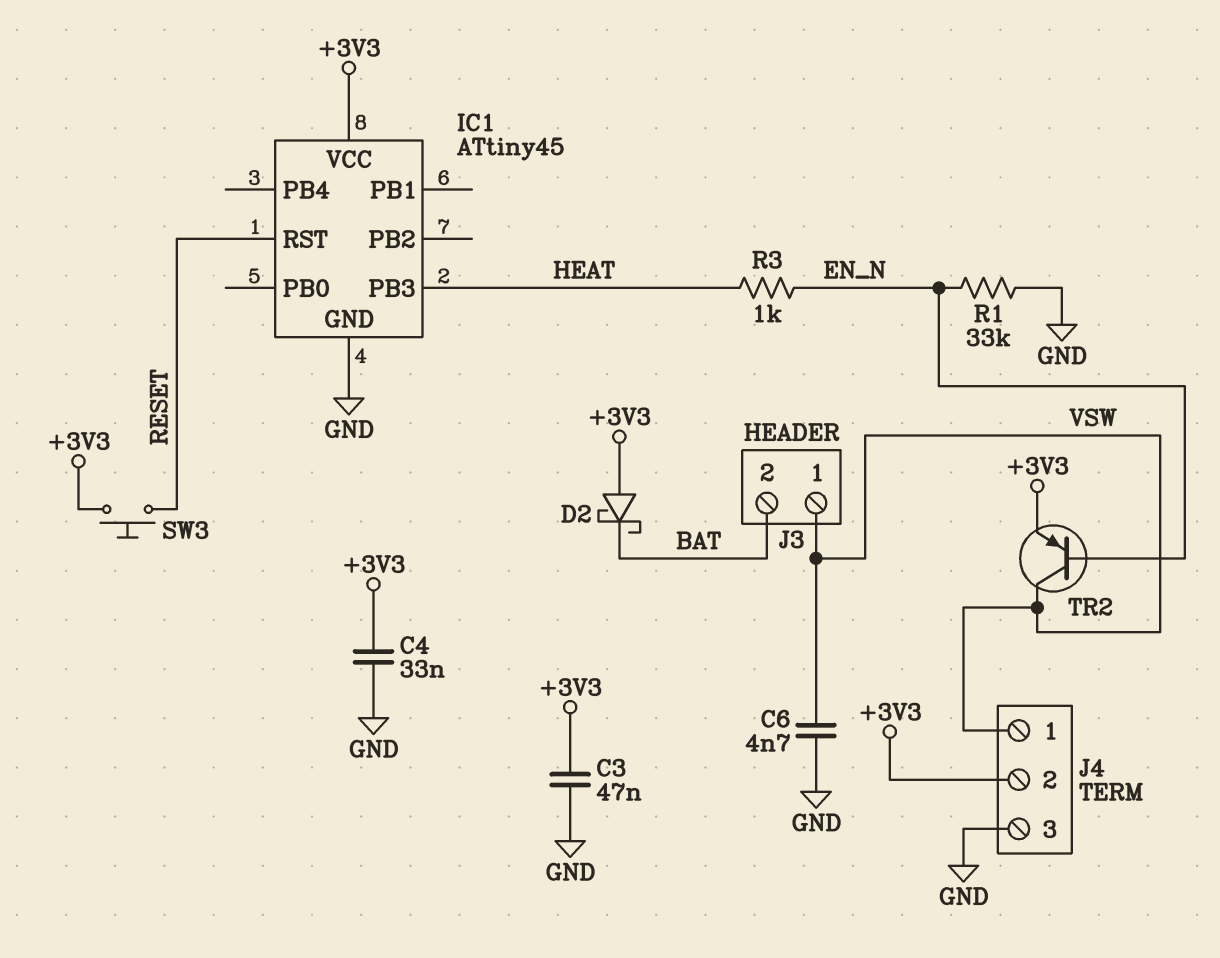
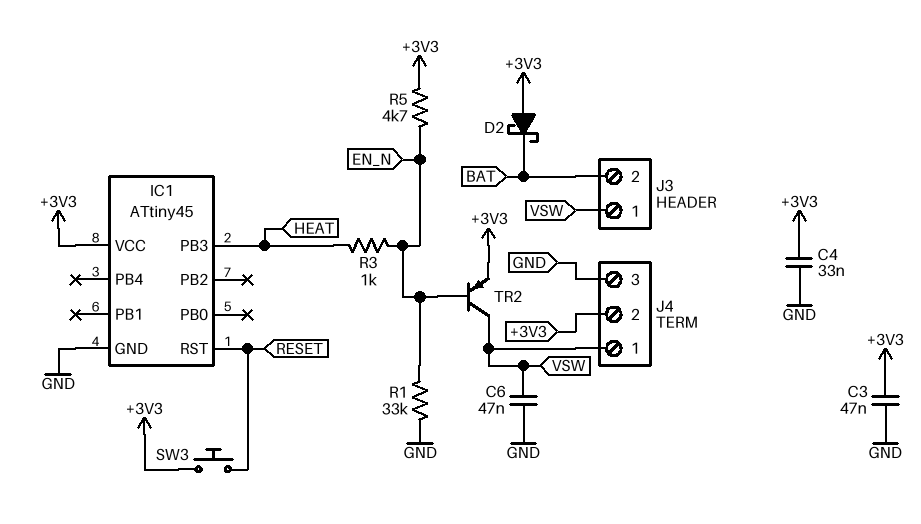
C6: 4.7nF (GND, VSW) -> 47nF (GND, VSW)
R5: none -> 4.7k (+3V3, EN_N)

